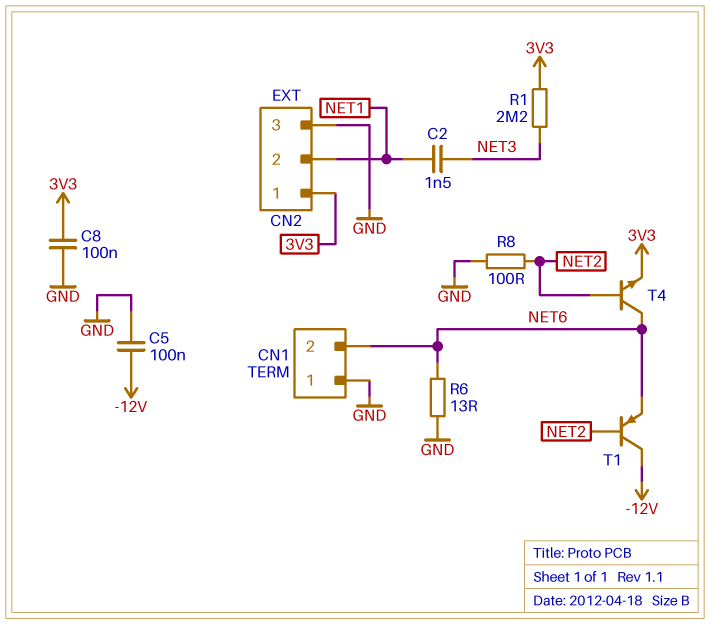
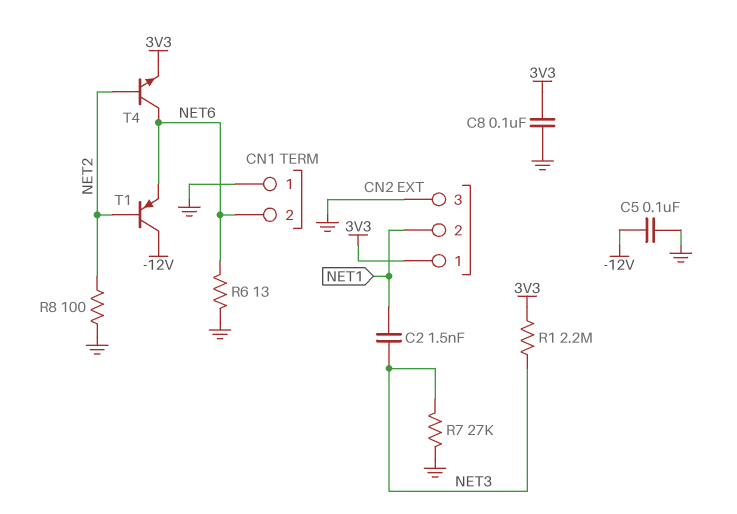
R7: none -> 27k (GND, NET3)

